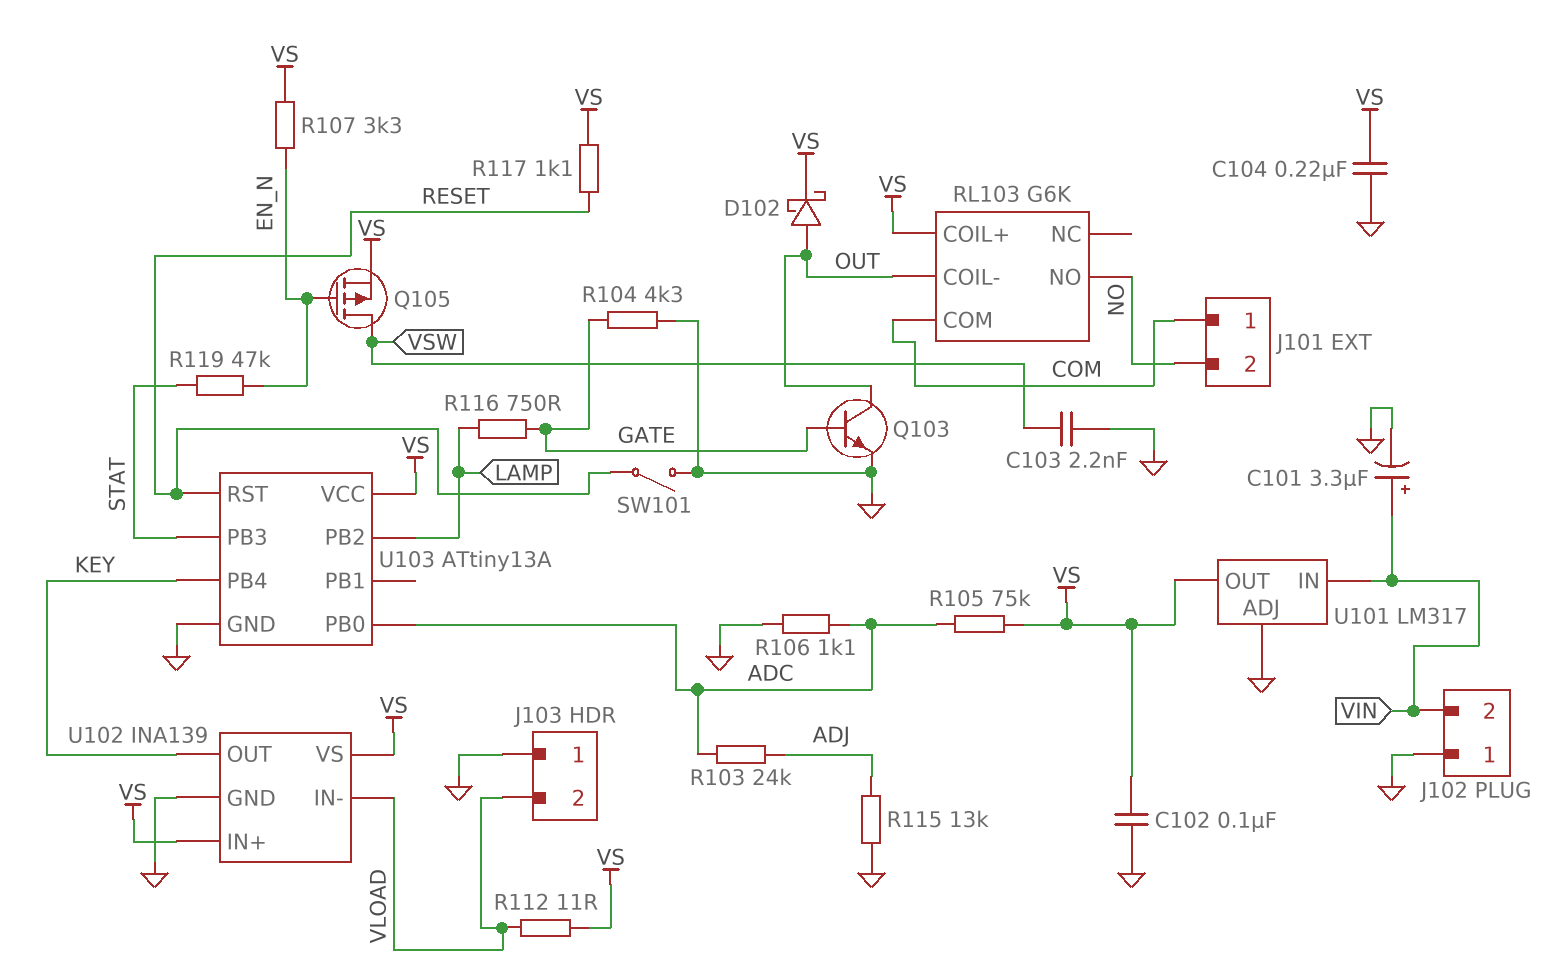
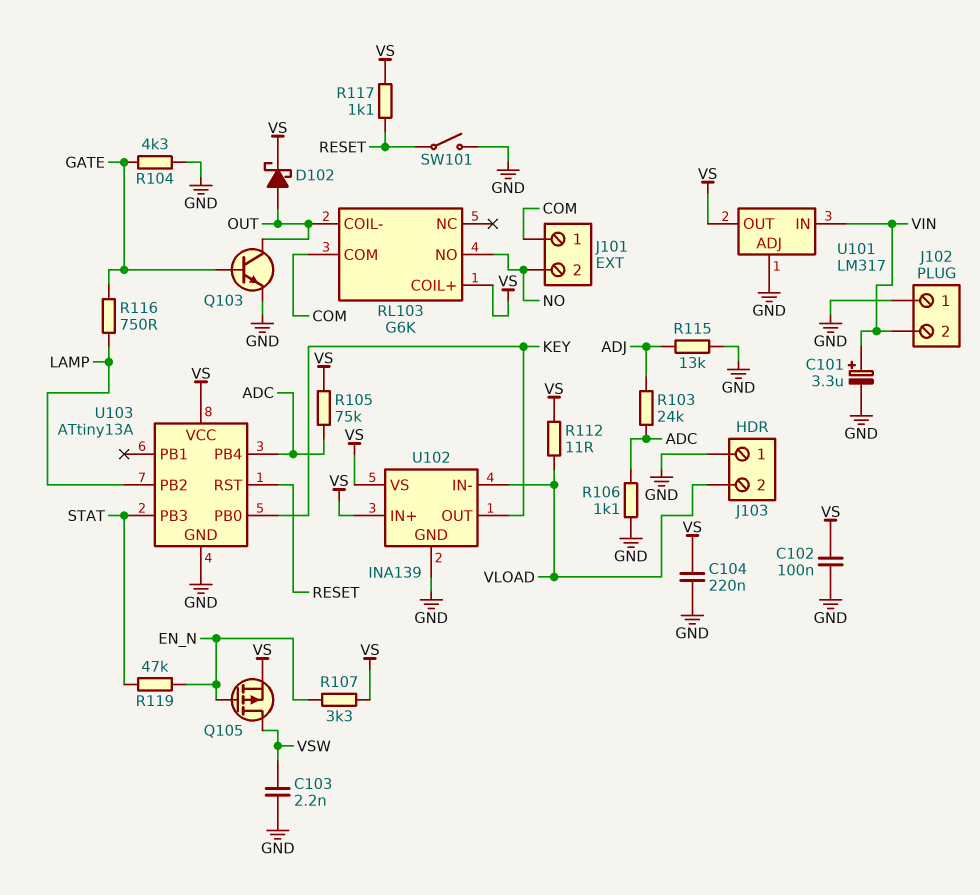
U103 pin PB0: ADC -> KEY
U103 pin PB4: KEY -> ADC

